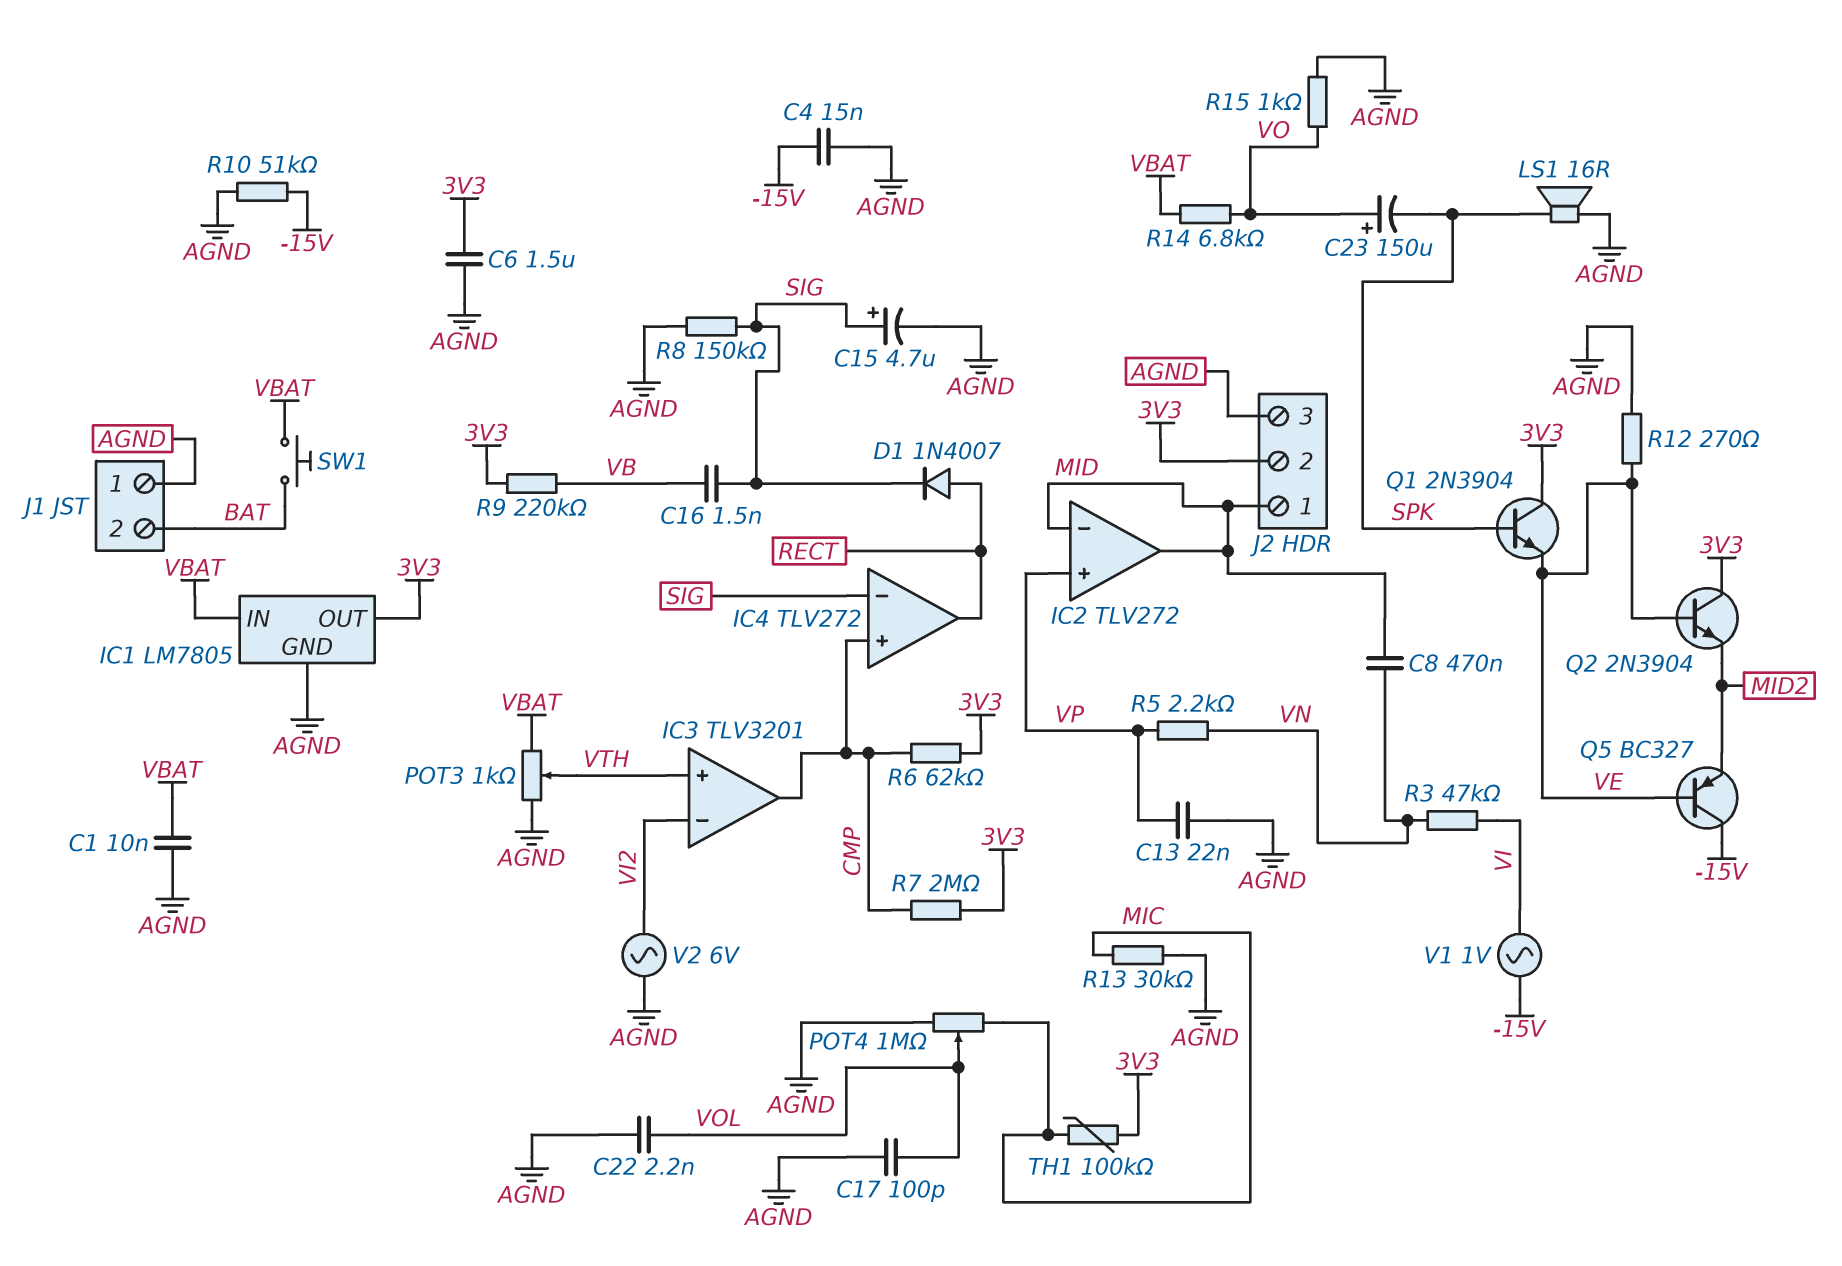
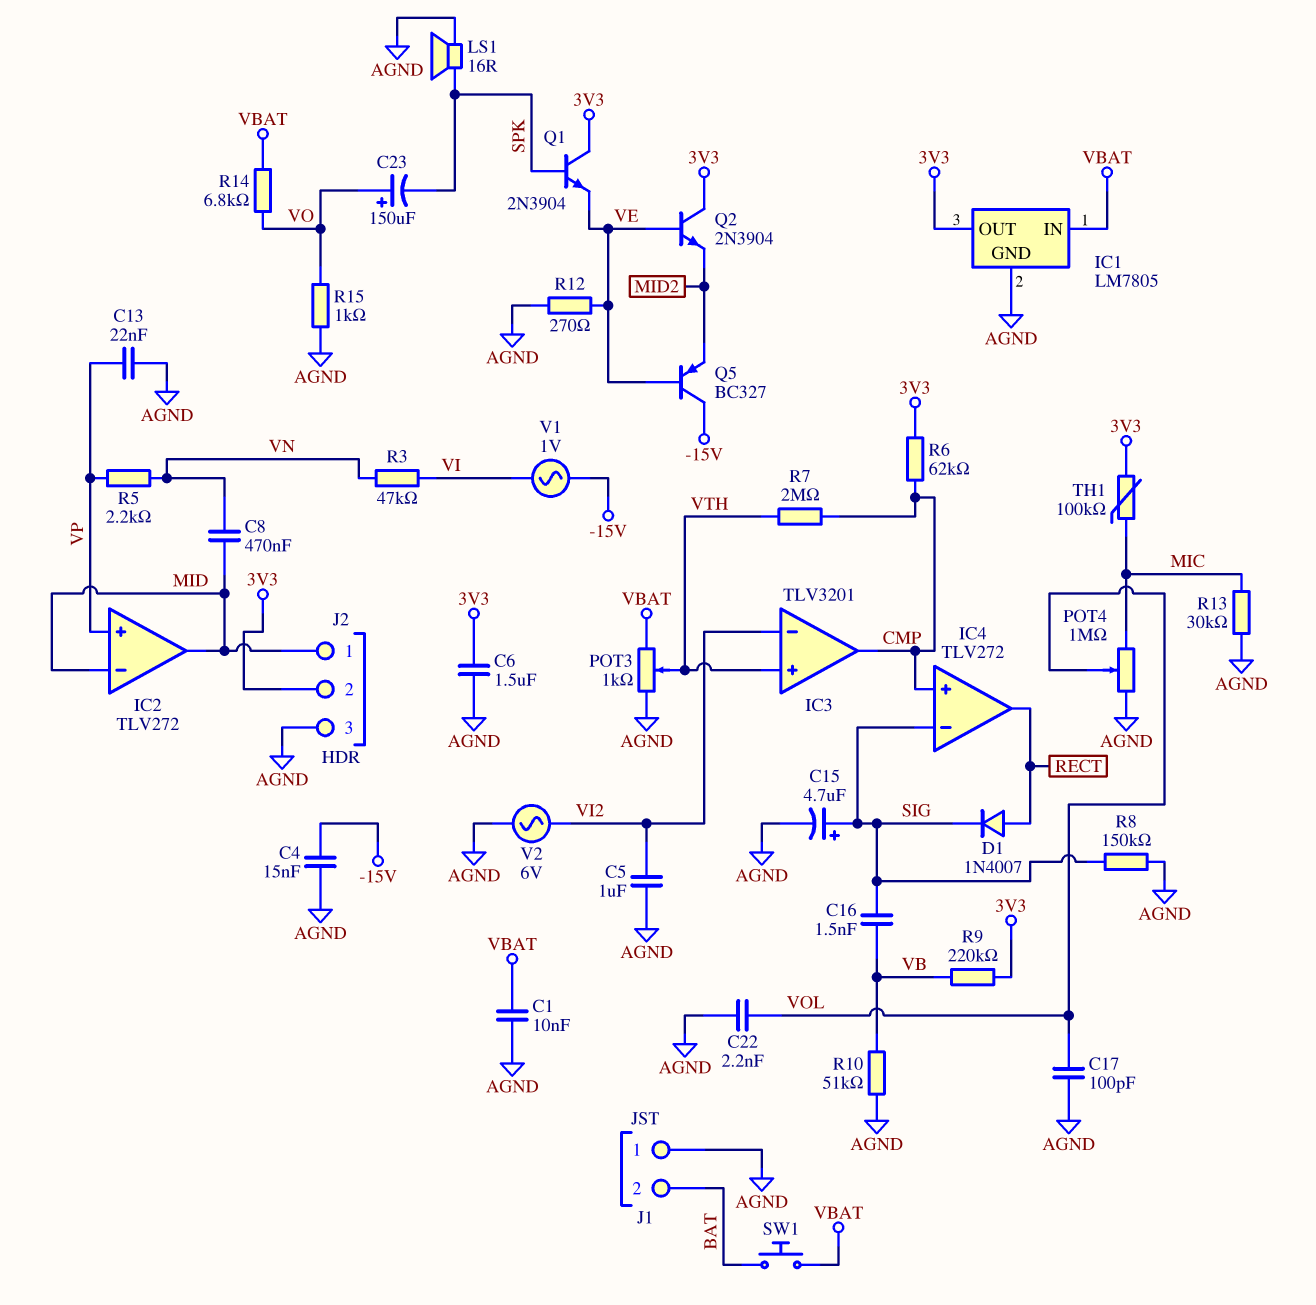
C5: none -> 1uF (AGND, VI2)
R7: 2M (3V3, CMP) -> 2M (CMP, VTH)
R10: 51k (-15V, AGND) -> 51k (AGND, VB)

